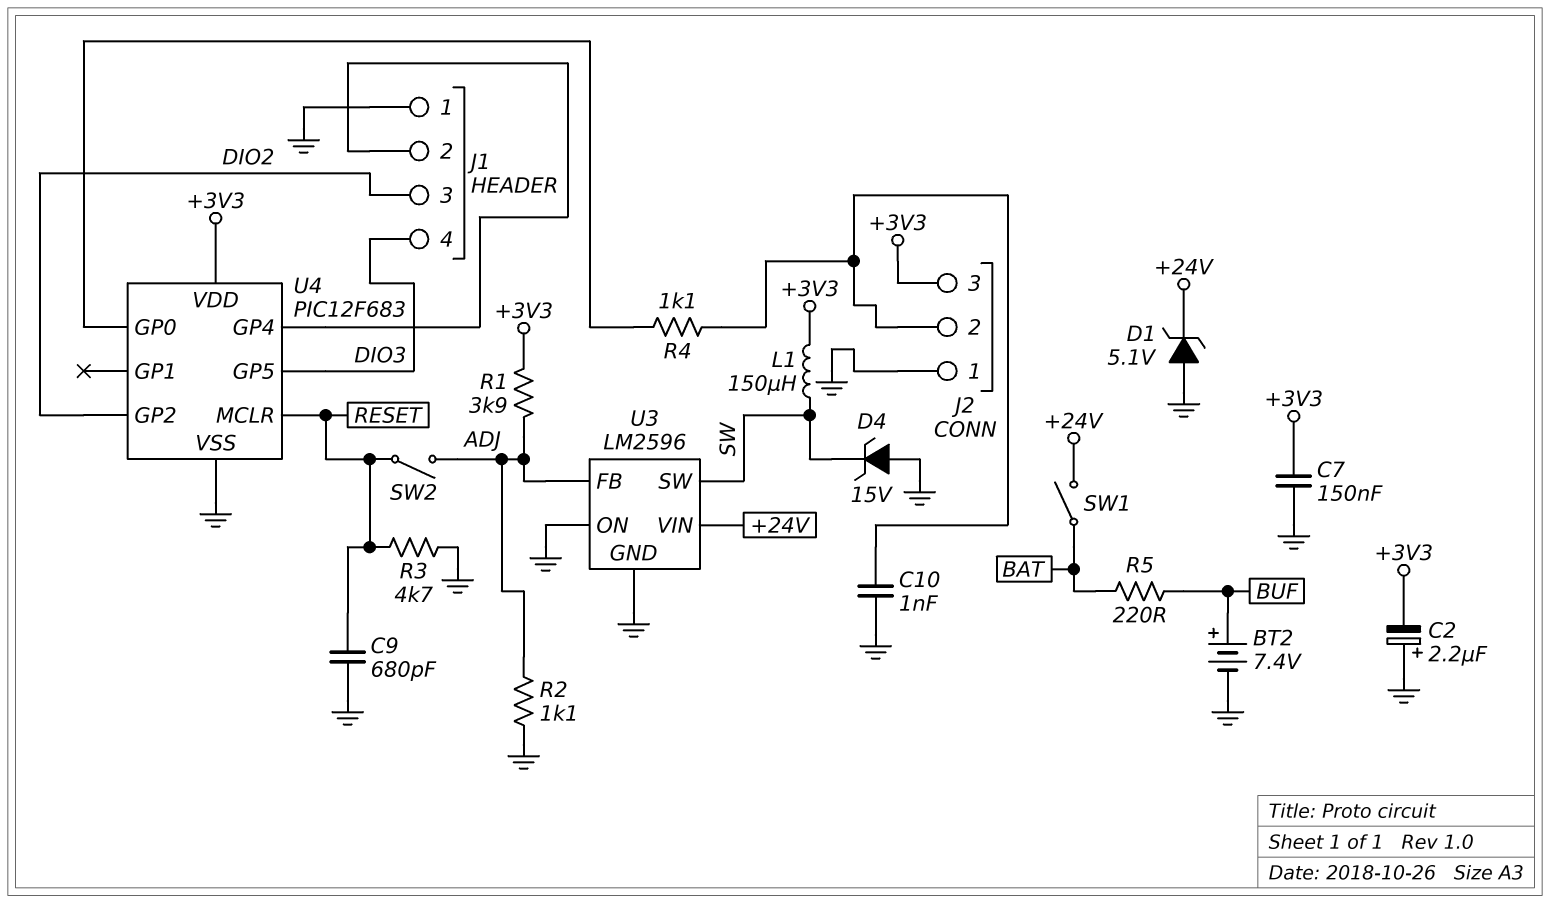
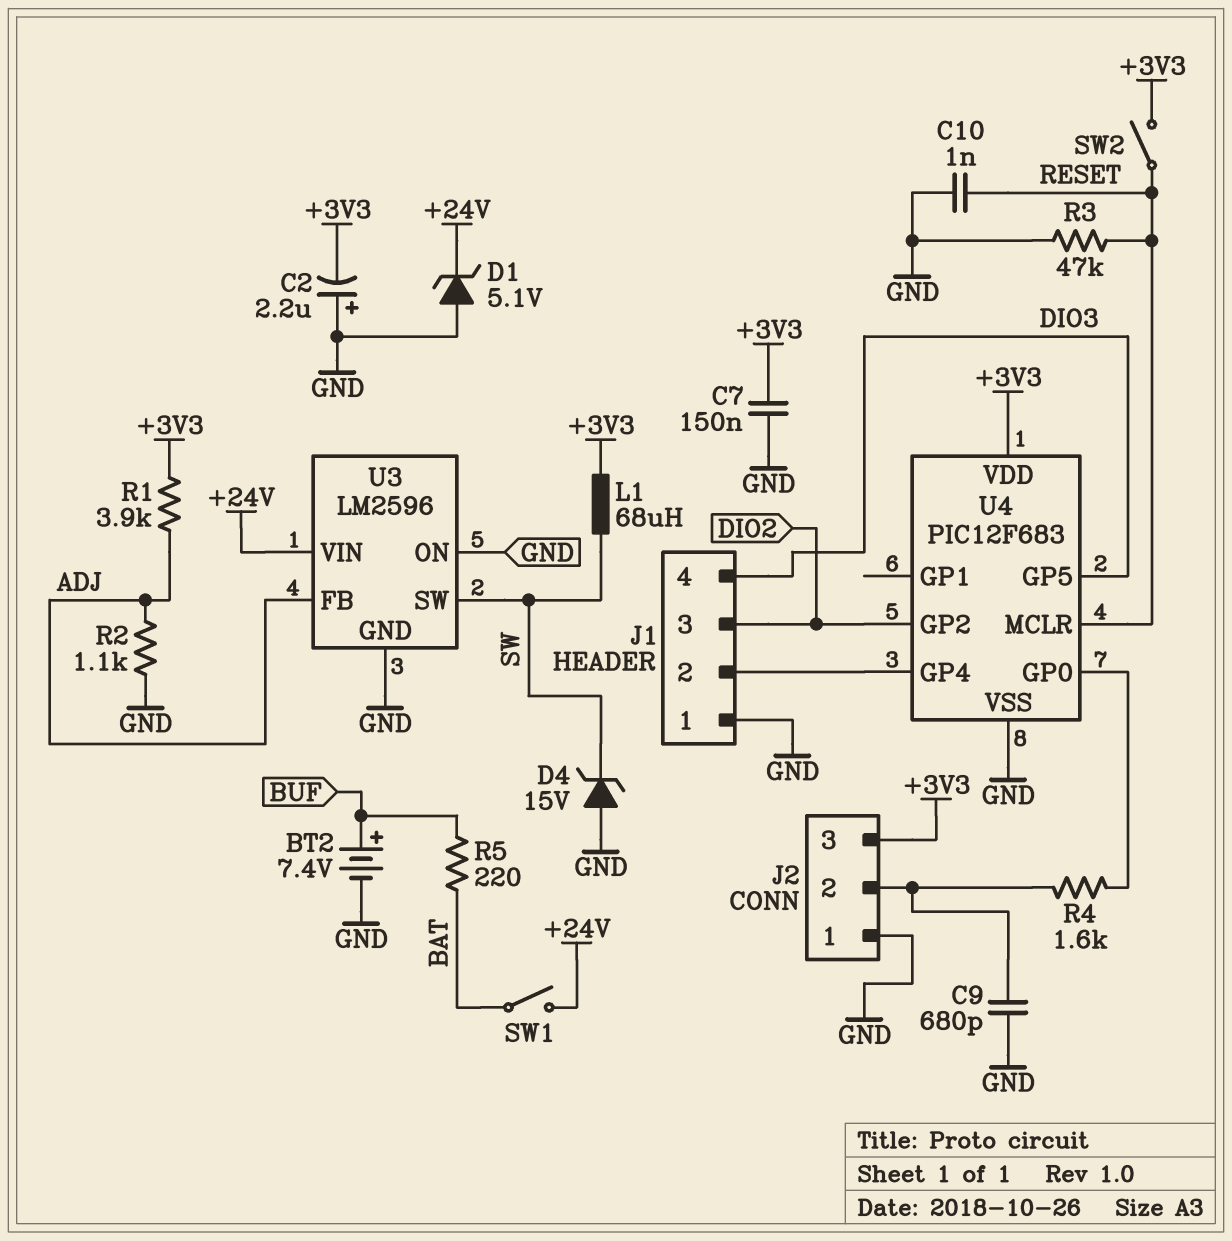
C9: 680pF (GND, RESET) -> 680pF (GND, J2/2)
C10: 1nF (GND, J2/2) -> 1nF (GND, RESET)
L1: 150uH (+3V3, SW) -> 68uH (+3V3, SW)
R3: 4.7k (GND, RESET) -> 47k (GND, RESET)
R4: 1.1k (J2/2, U4/GP0) -> 1.6k (J2/2, U4/GP0)
SW2: switch (ADJ, RESET) -> switch (+3V3, RESET)

